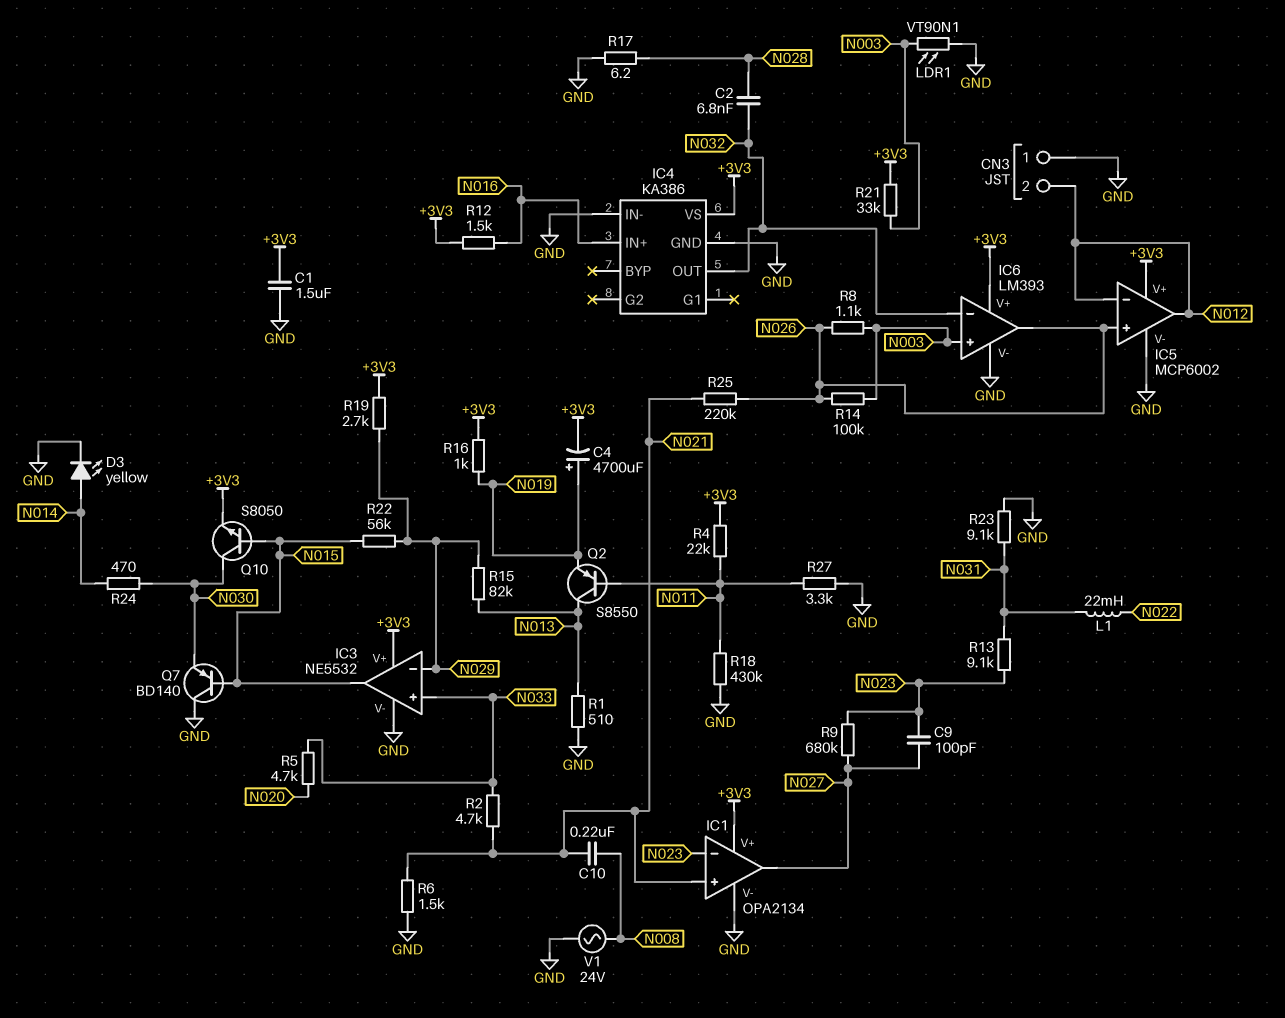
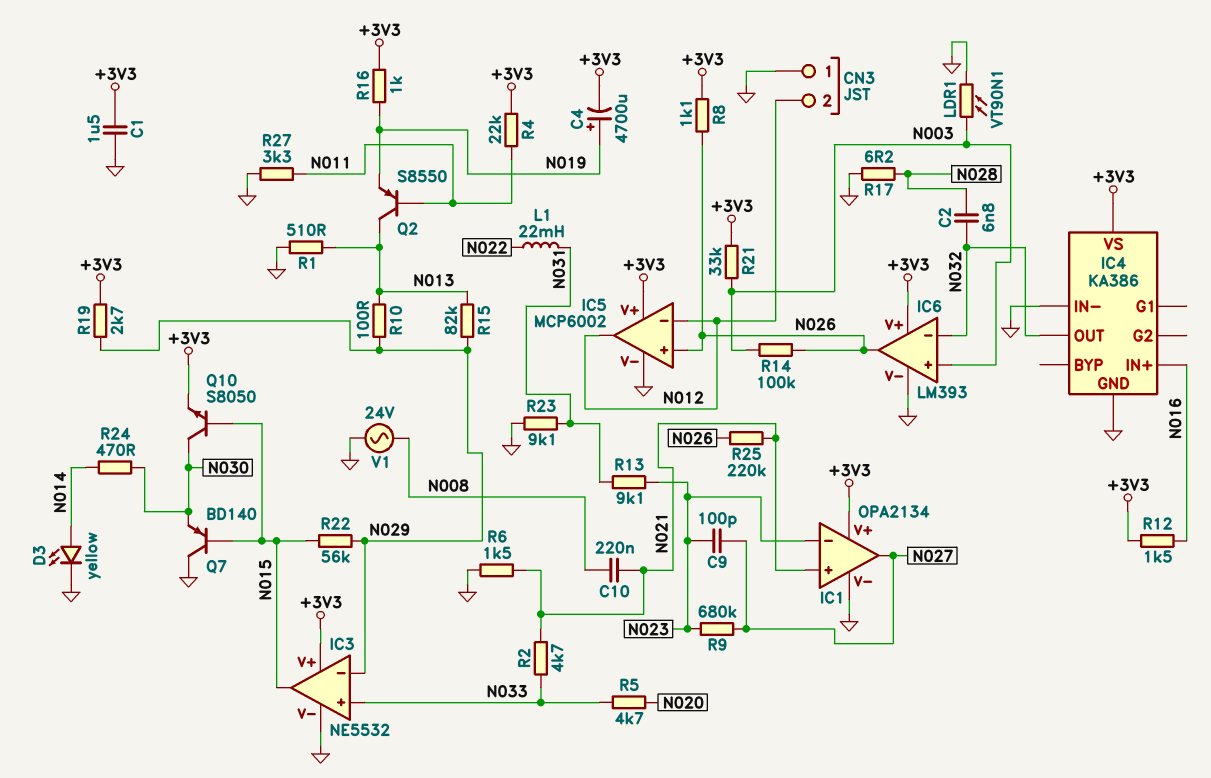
R8: 1.1k (N003, N026) -> 1.1k (+3V3, N026)
R10: none -> 100 (N013, N029)
R18: 430k (GND, N011) -> none

